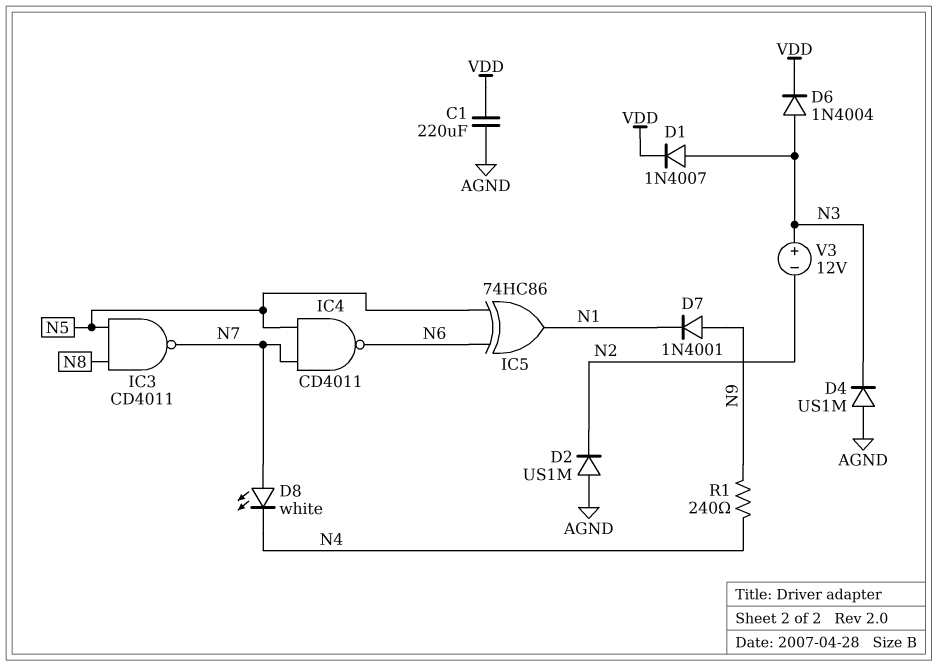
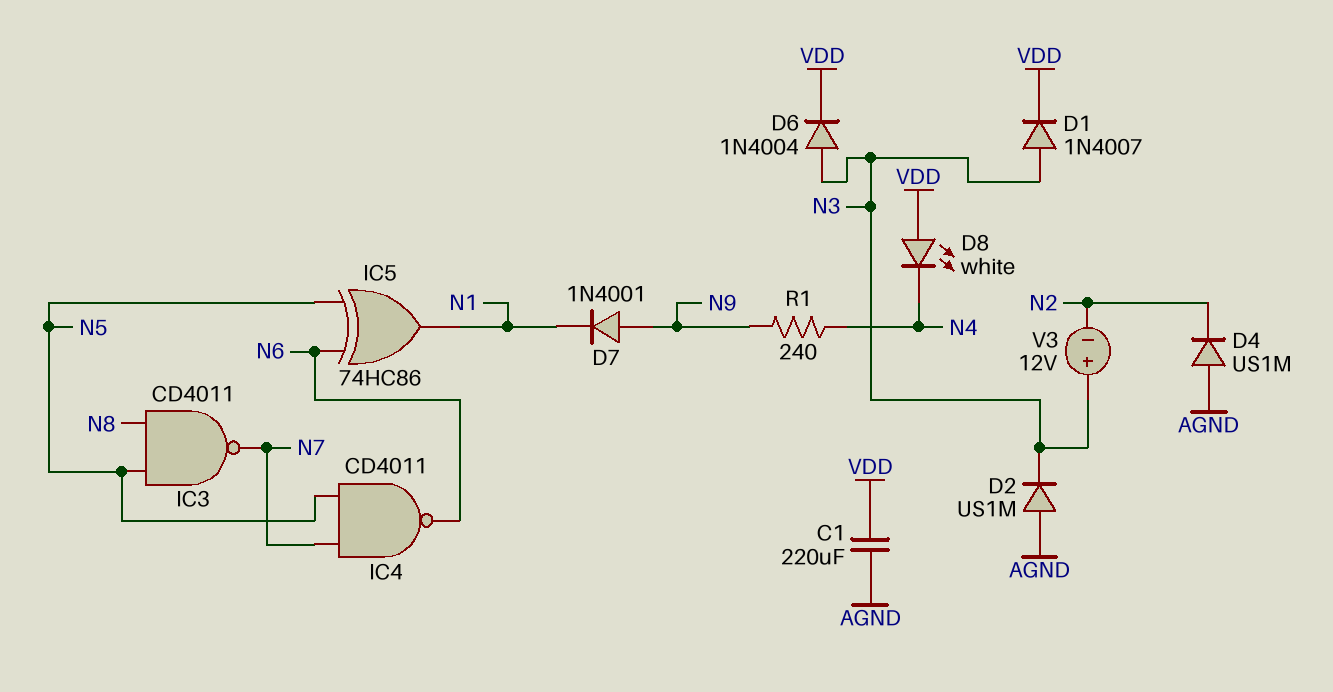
D2: diode US1M (A AGND, K N2) -> diode US1M (A AGND, K N3)
D4: diode US1M (A AGND, K N3) -> diode US1M (A AGND, K N2)
D8: LED white (A N7, K N4) -> LED white (A VDD, K N4)

